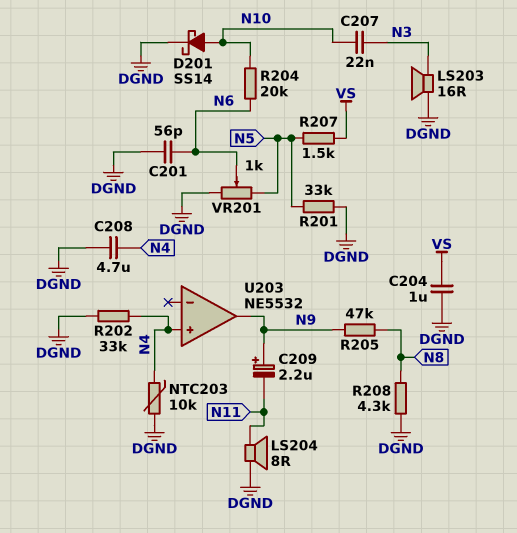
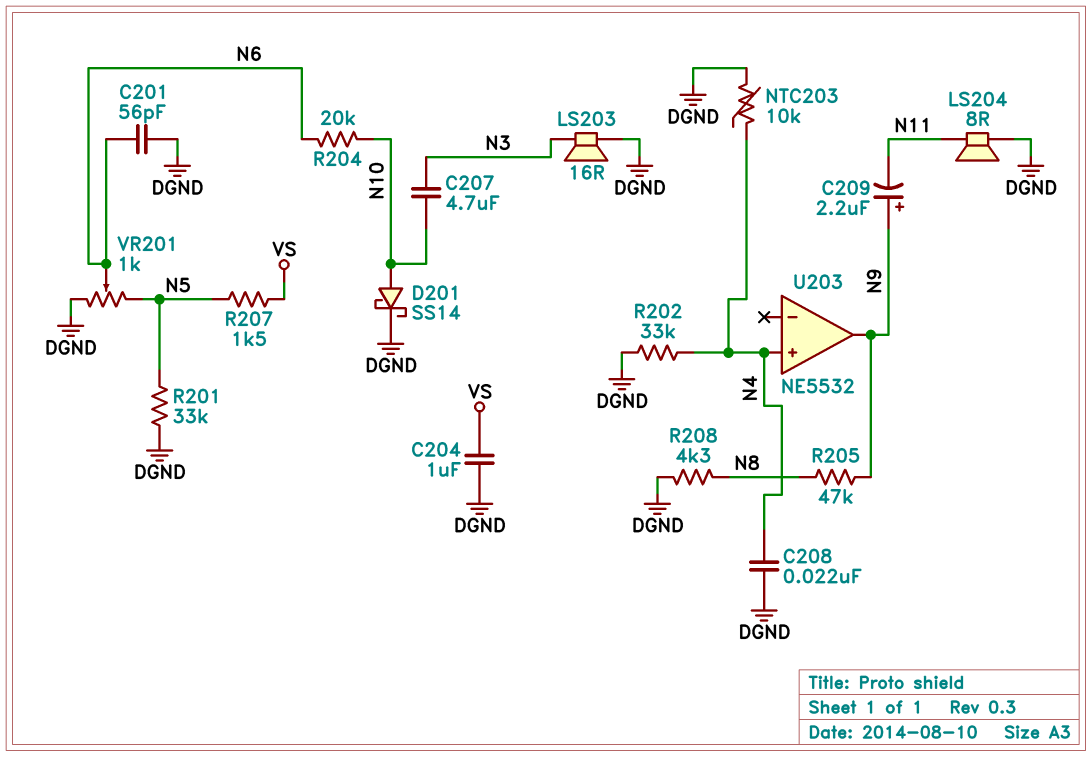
C207: 22nF (N3, N10) -> 4.7uF (N3, N10)
C208: 4.7uF (DGND, N4) -> 22nF (DGND, N4)

